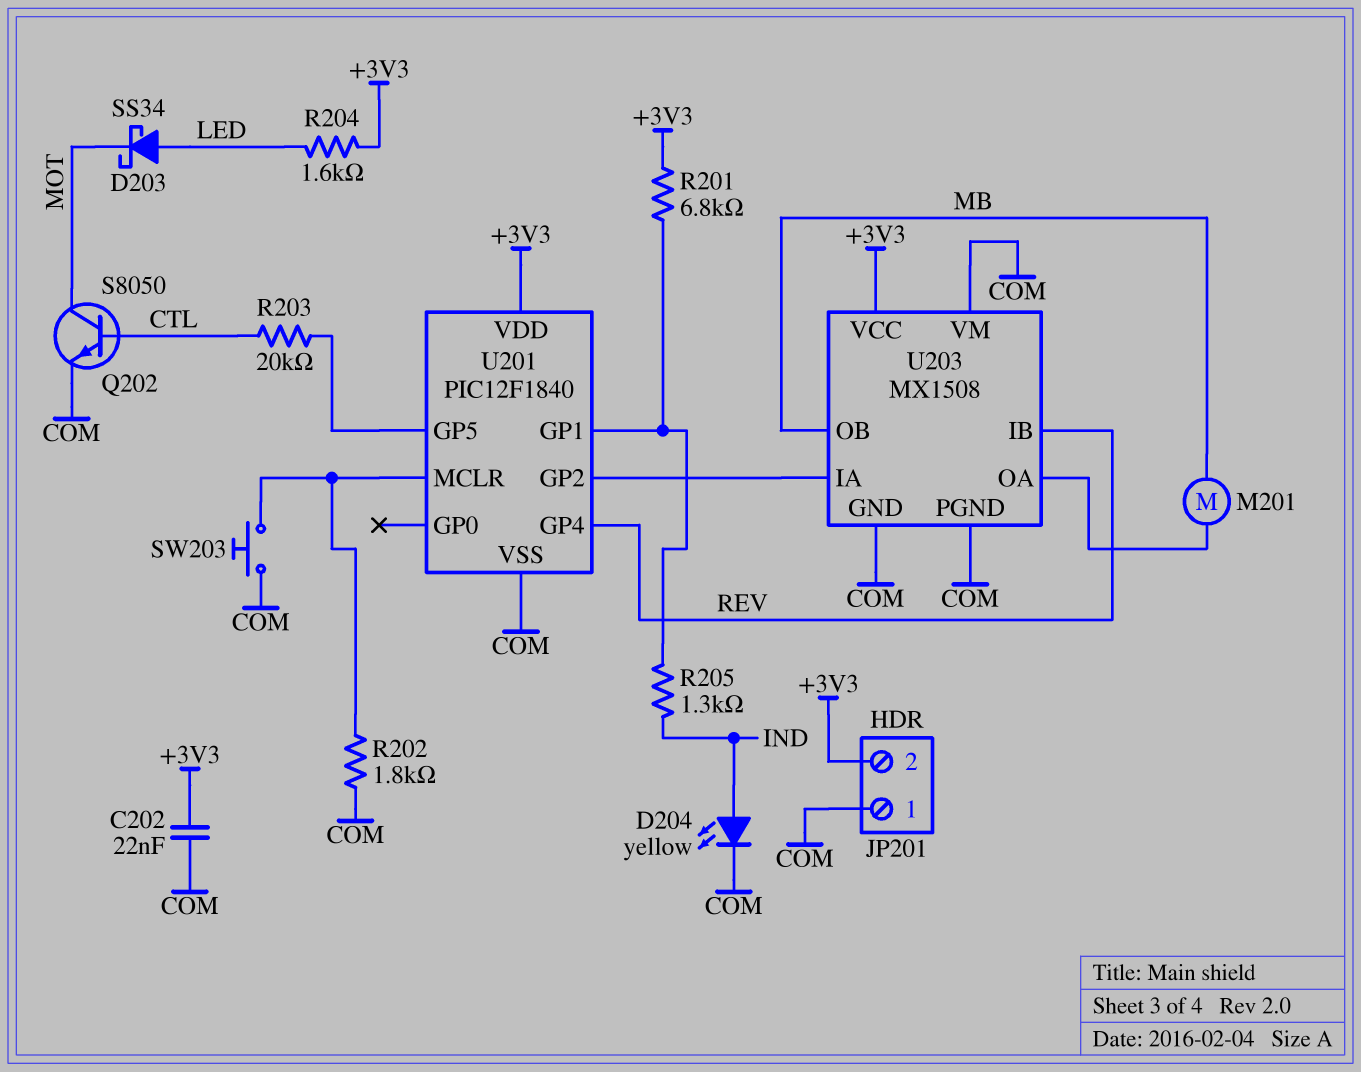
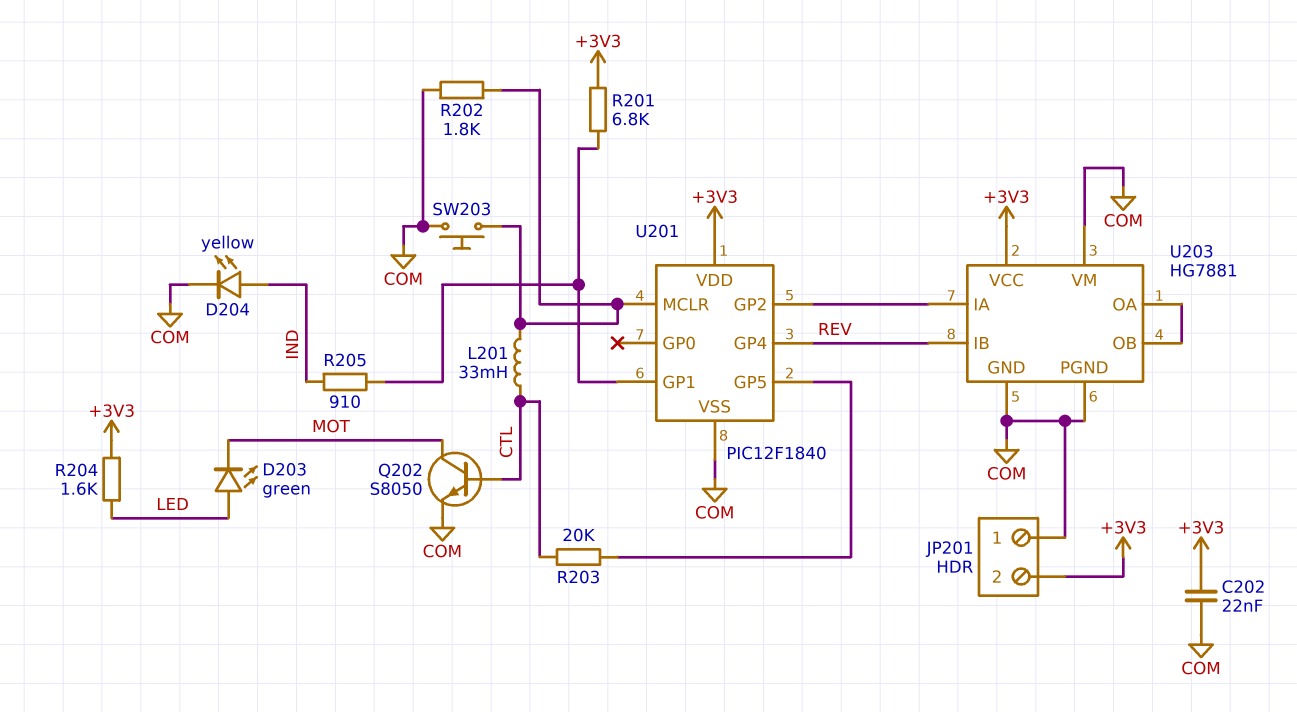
D203: schottky SS34 (A LED, K MOT) -> LED green (A LED, K MOT)
L201: none -> 33mH (CTL, U201/MCLR)
M201: motor (MB, U203/OA) -> none
R205: 1.3k (IND, U201/GP1) -> 910 (IND, U201/GP1)
U203: MX1508 -> HG7881
U203 pin OB: MB -> U203/OA

